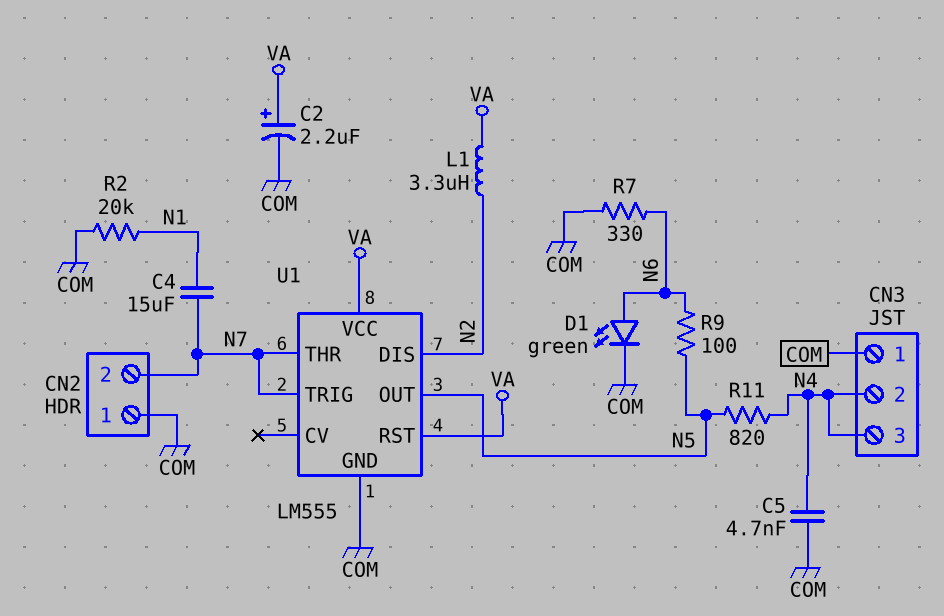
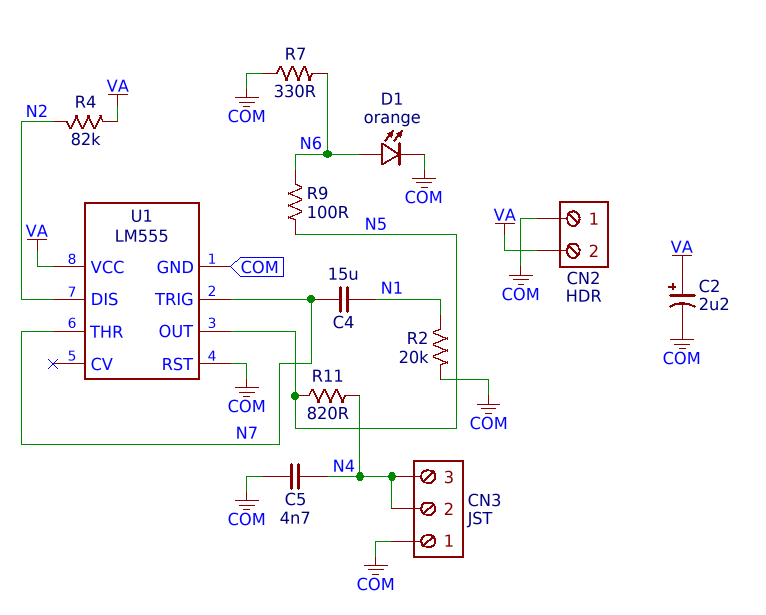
CN2 pin 2: N7 -> VA
D1: LED green (A N6, K COM) -> LED orange (A N6, K COM)
L1: 3.3uH (N2, VA) -> none
R4: none -> 82k (N2, VA)
U1 pin RST: VA -> COM

